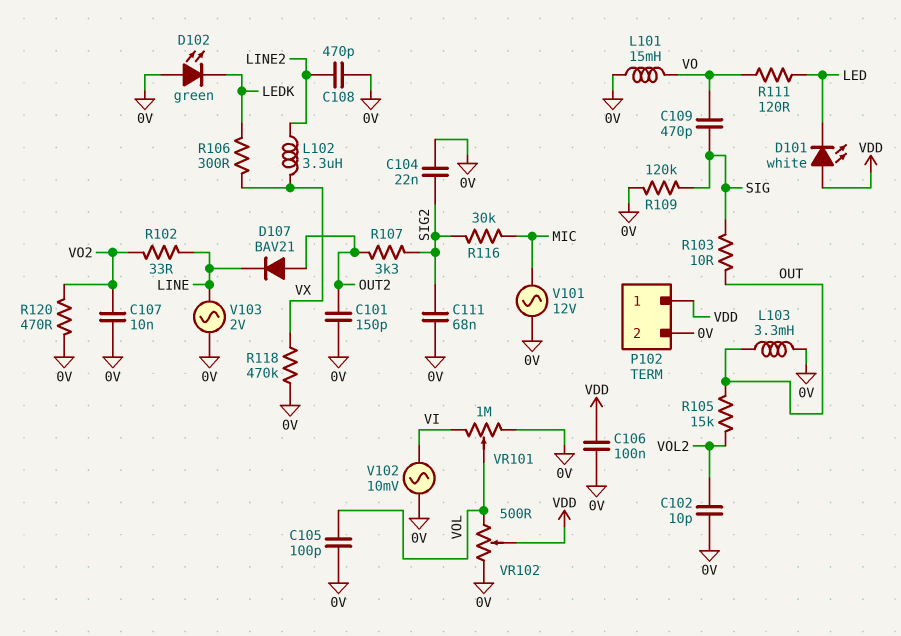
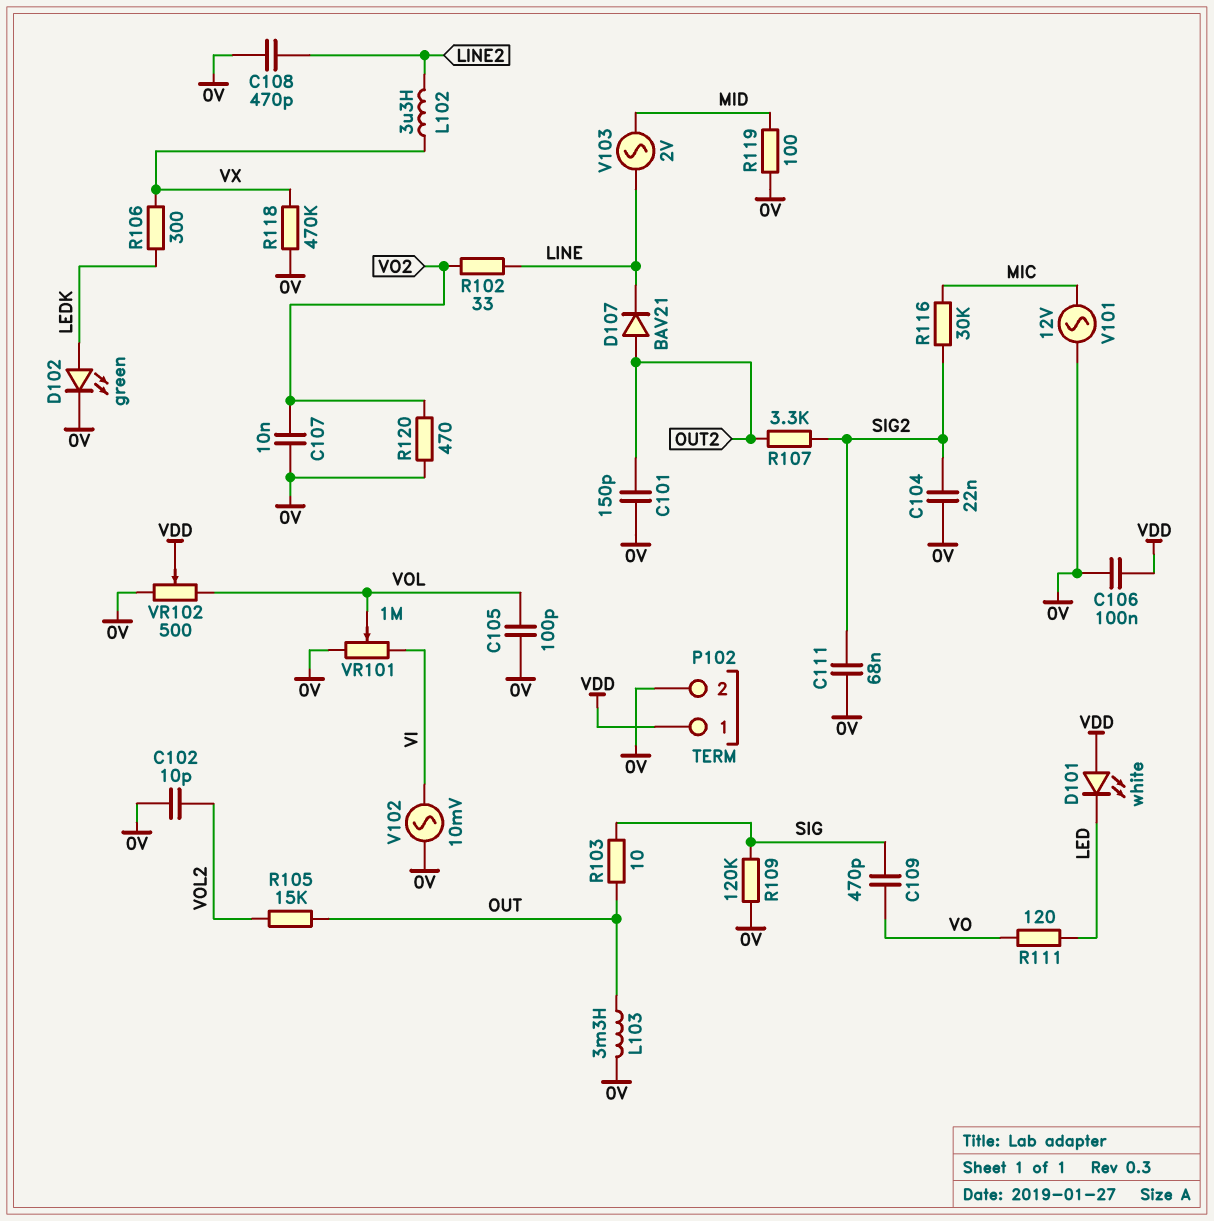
D102: LED green (A 0V, K LEDK) -> LED green (A LEDK, K 0V)
L101: 15mH (0V, VO) -> none
R119: none -> 100 (0V, MID)
V103: AC 2V (0V, LINE) -> AC 2V (LINE, MID)

